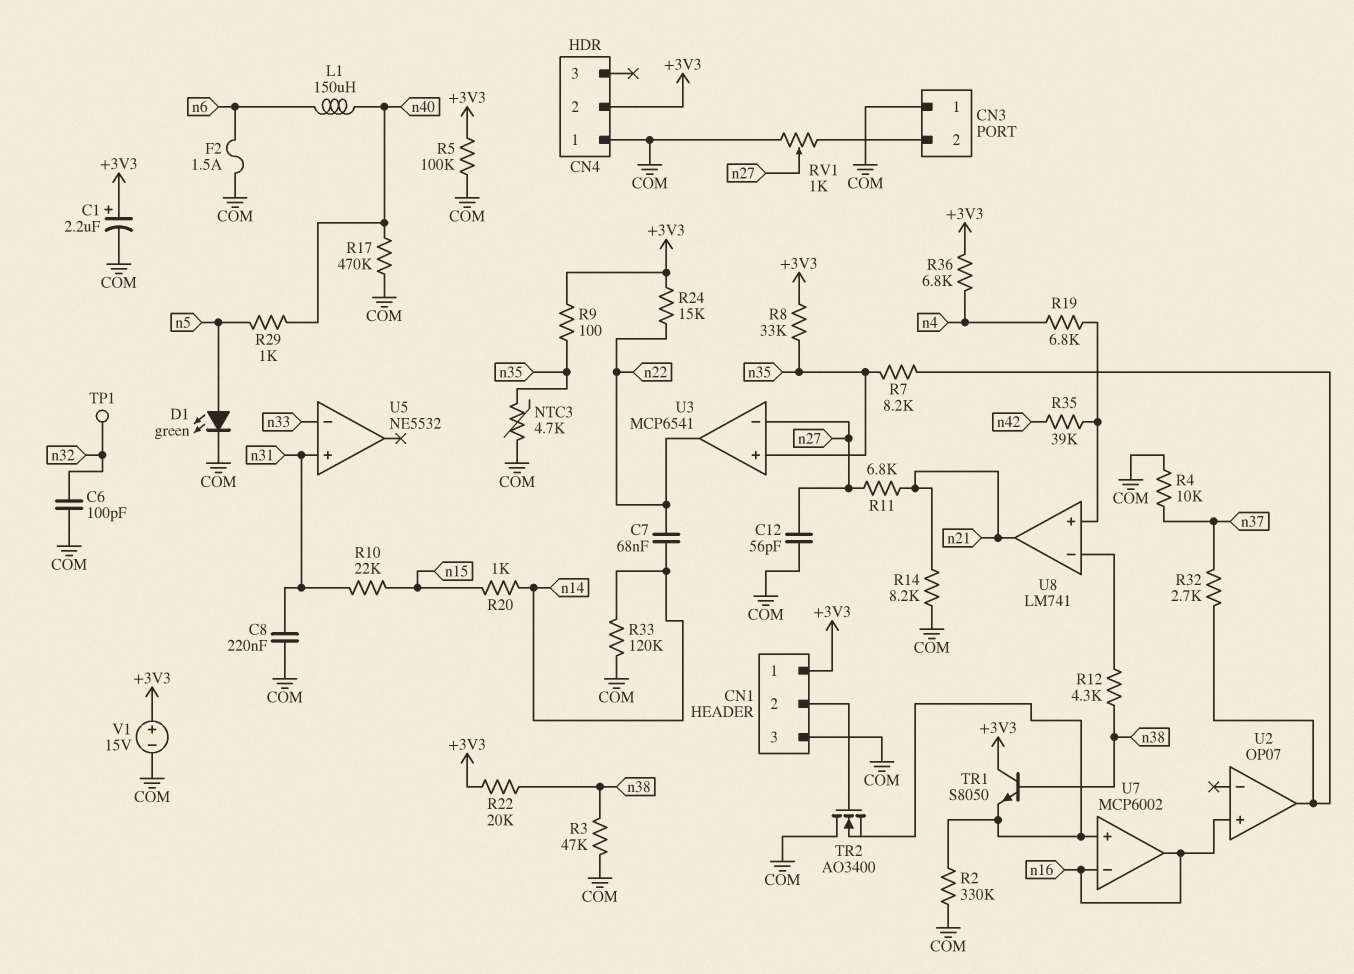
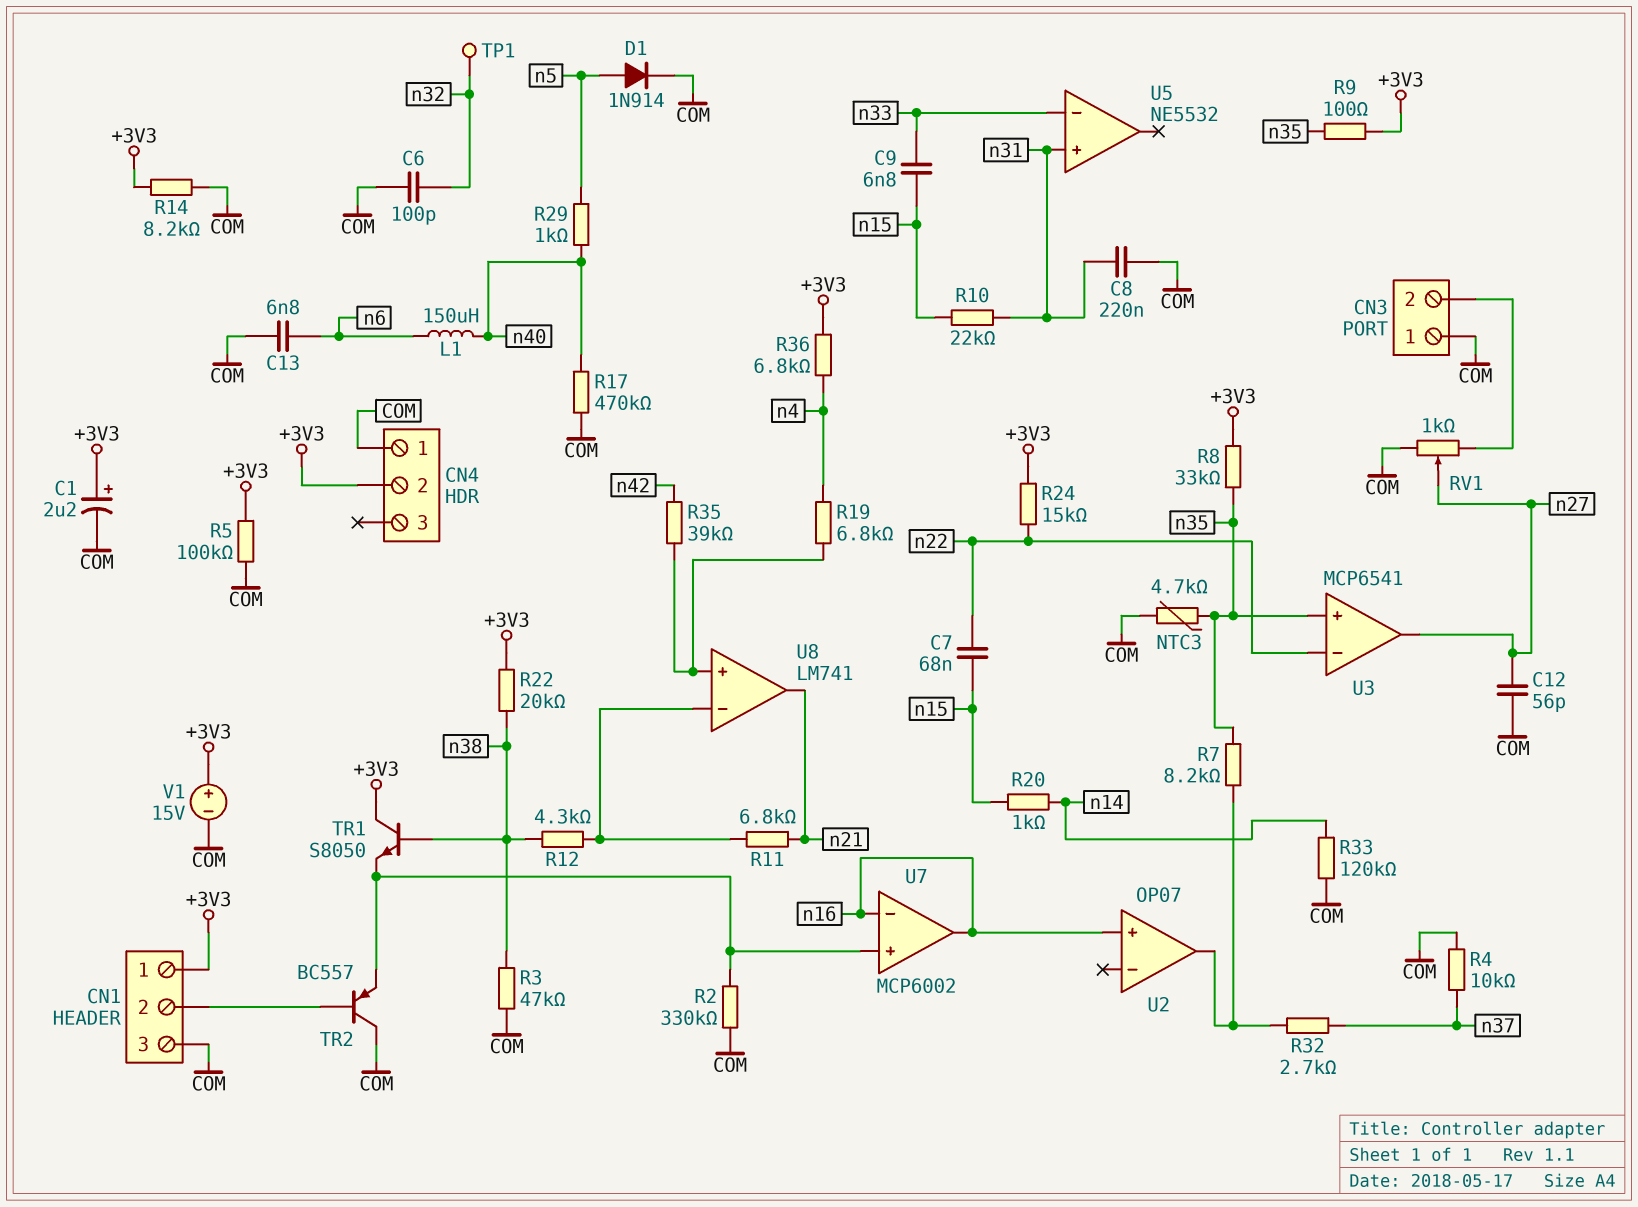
C7: 68nF (n14, n22) -> 68nF (n15, n22)
C9: none -> 6.8nF (n15, n33)
C13: none -> 6.8nF (COM, n6)
D1: LED green (A n5, K COM) -> diode 1N914 (A n5, K COM)
F2: 1.5A (COM, n6) -> none
R11: 6.8k (n21, n27) -> 6.8k (U8/in-, n21)
R14: 8.2k (COM, n21) -> 8.2k (+3V3, COM)
TR2: NMOS AO3400 (G CN1/2, D COM, S U7/in+) -> PNP BC557 (B CN1/2, C COM, E U7/in+)
U3 pin in-: n27 -> n22
U3 pin out: n22 -> n27

